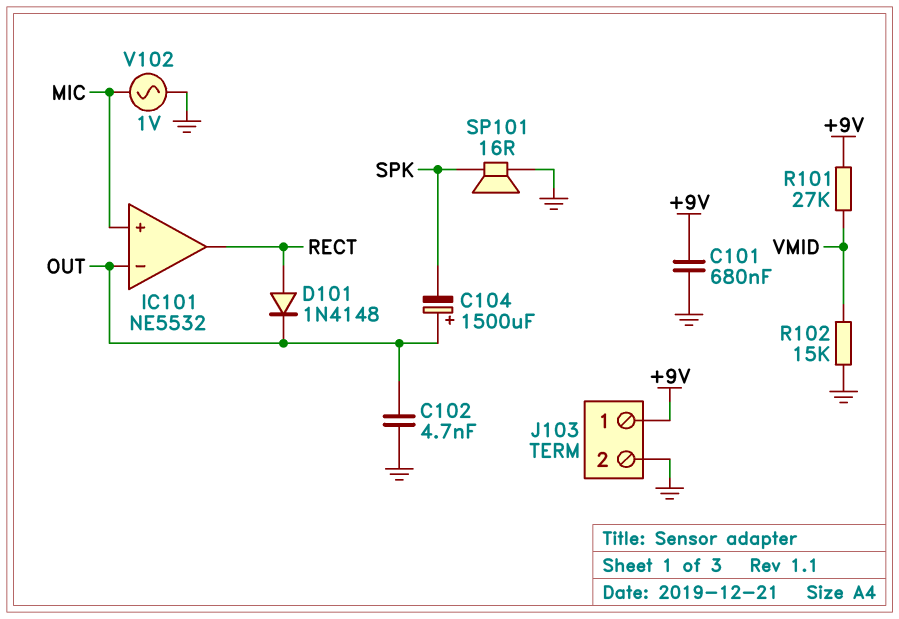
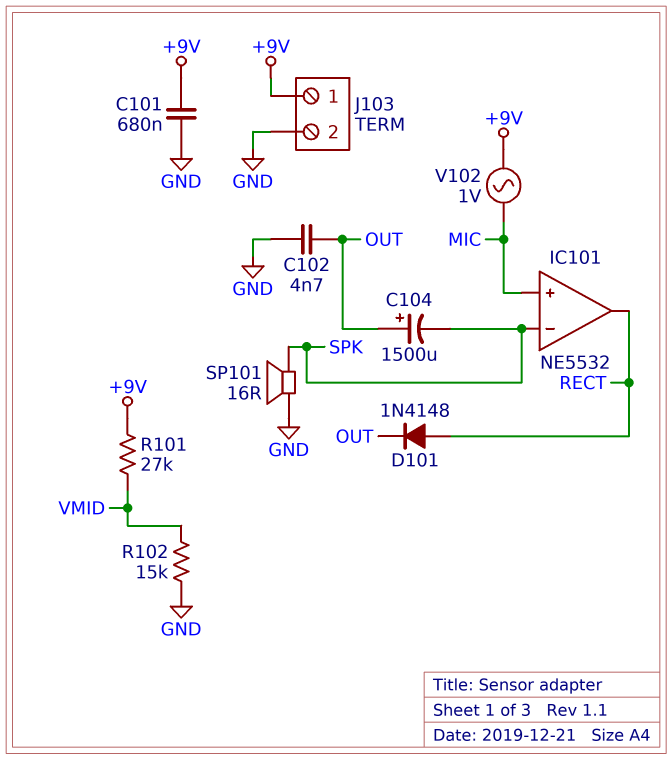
IC101 pin in-: OUT -> SPK
V102: AC 1V (GND, MIC) -> AC 1V (+9V, MIC)

